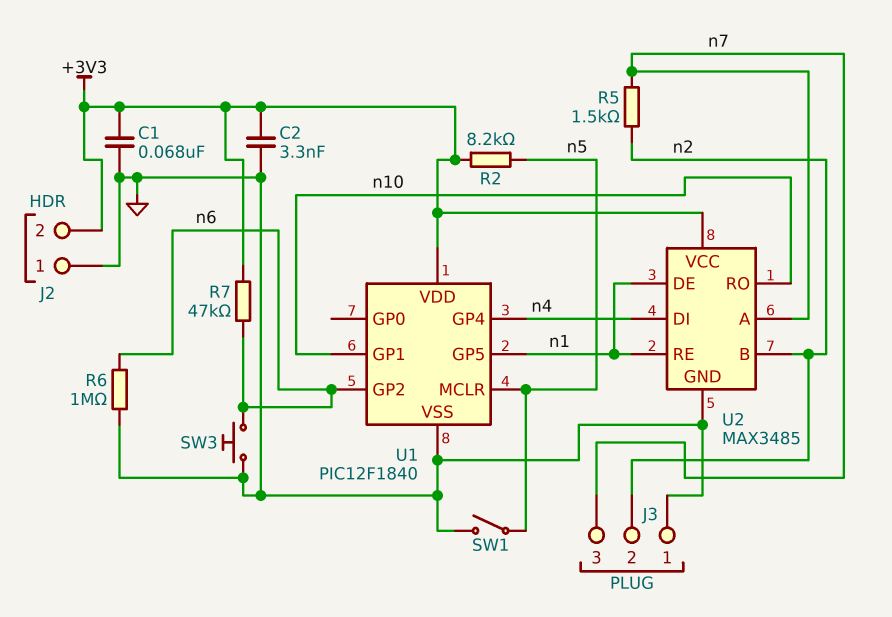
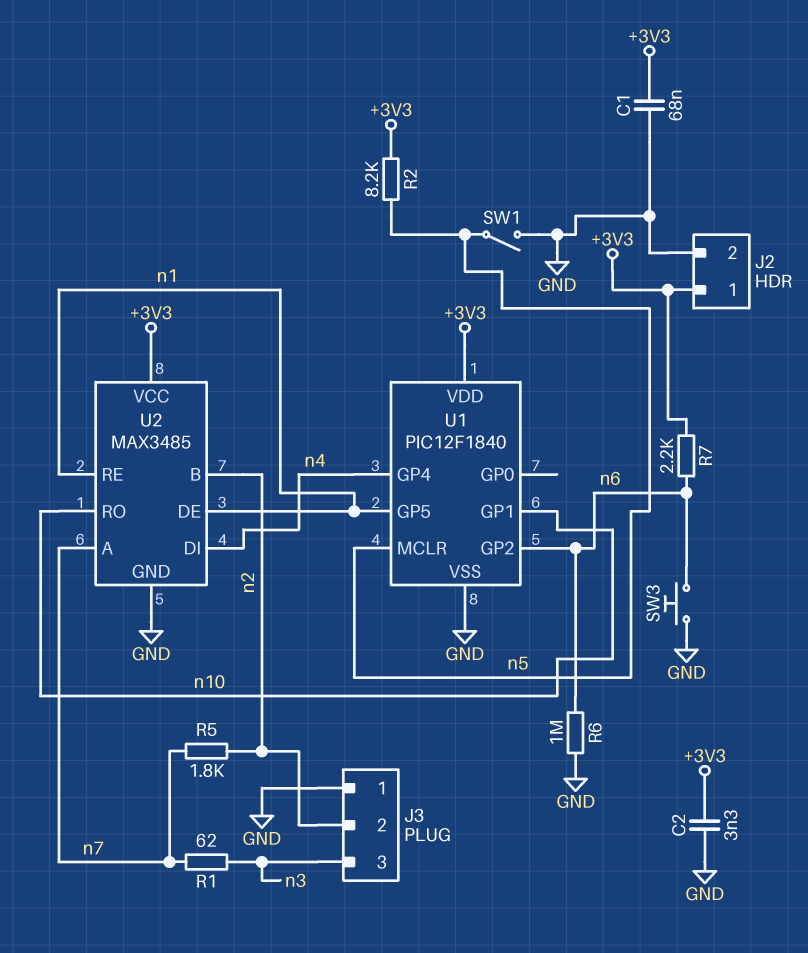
J2 pin 1: GND -> +3V3
J2 pin 2: +3V3 -> GND
J3 pin 3: n7 -> n3
R1: none -> 62 (n3, n7)
R5: 1.5k (n2, n7) -> 1.8k (n2, n7)
R7: 47k (+3V3, n6) -> 2.2k (+3V3, n6)

